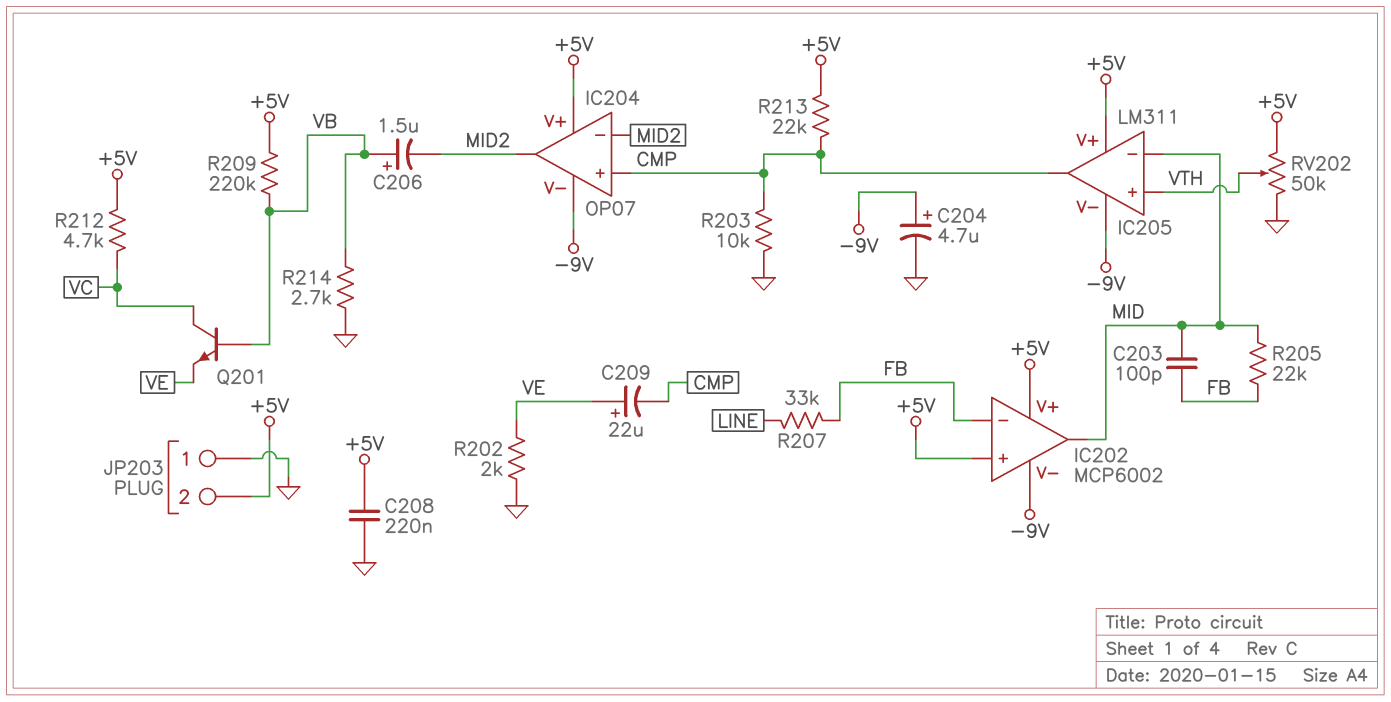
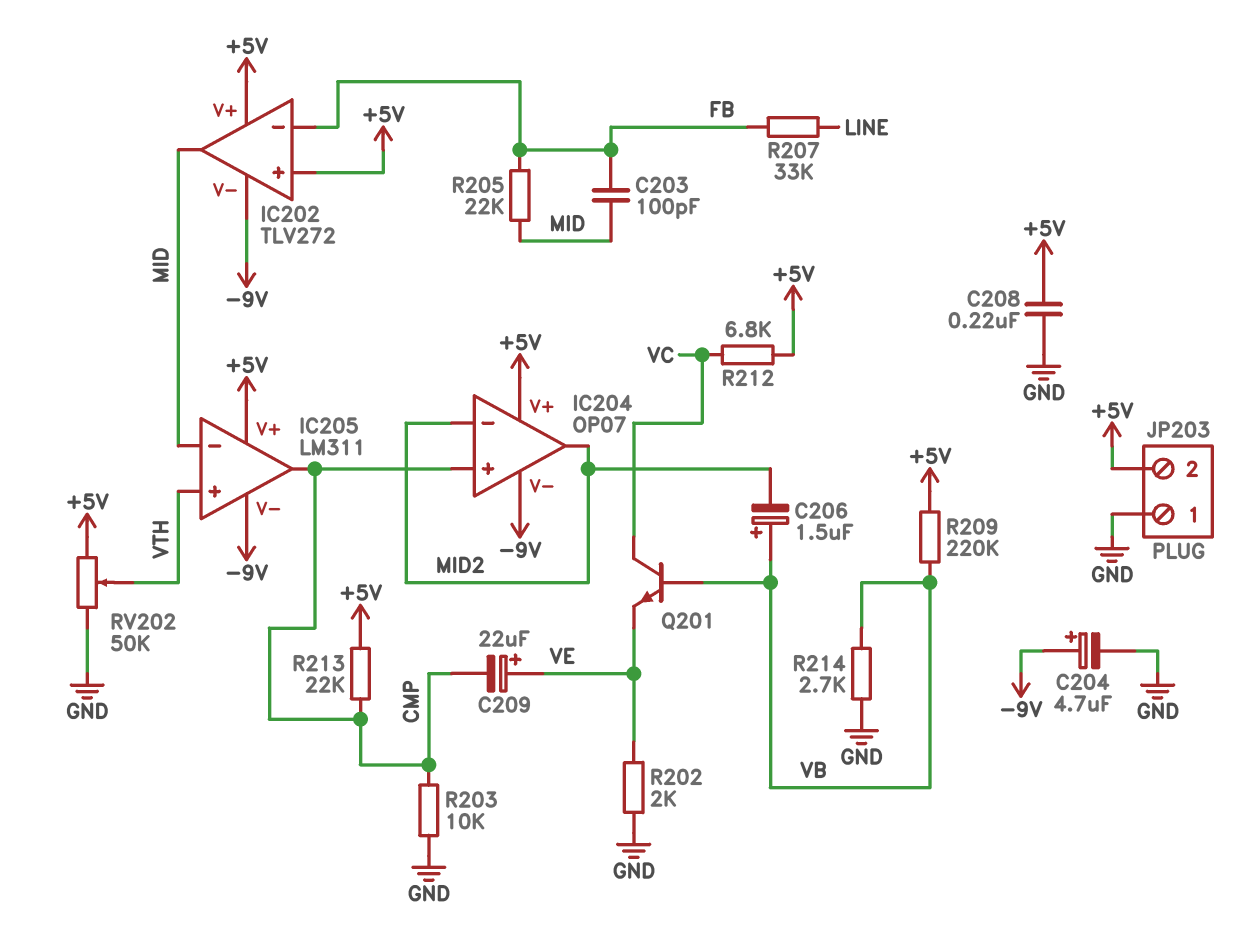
IC202: MCP6002 -> TLV272
R212: 4.7k (+5V, VC) -> 6.8k (+5V, VC)

